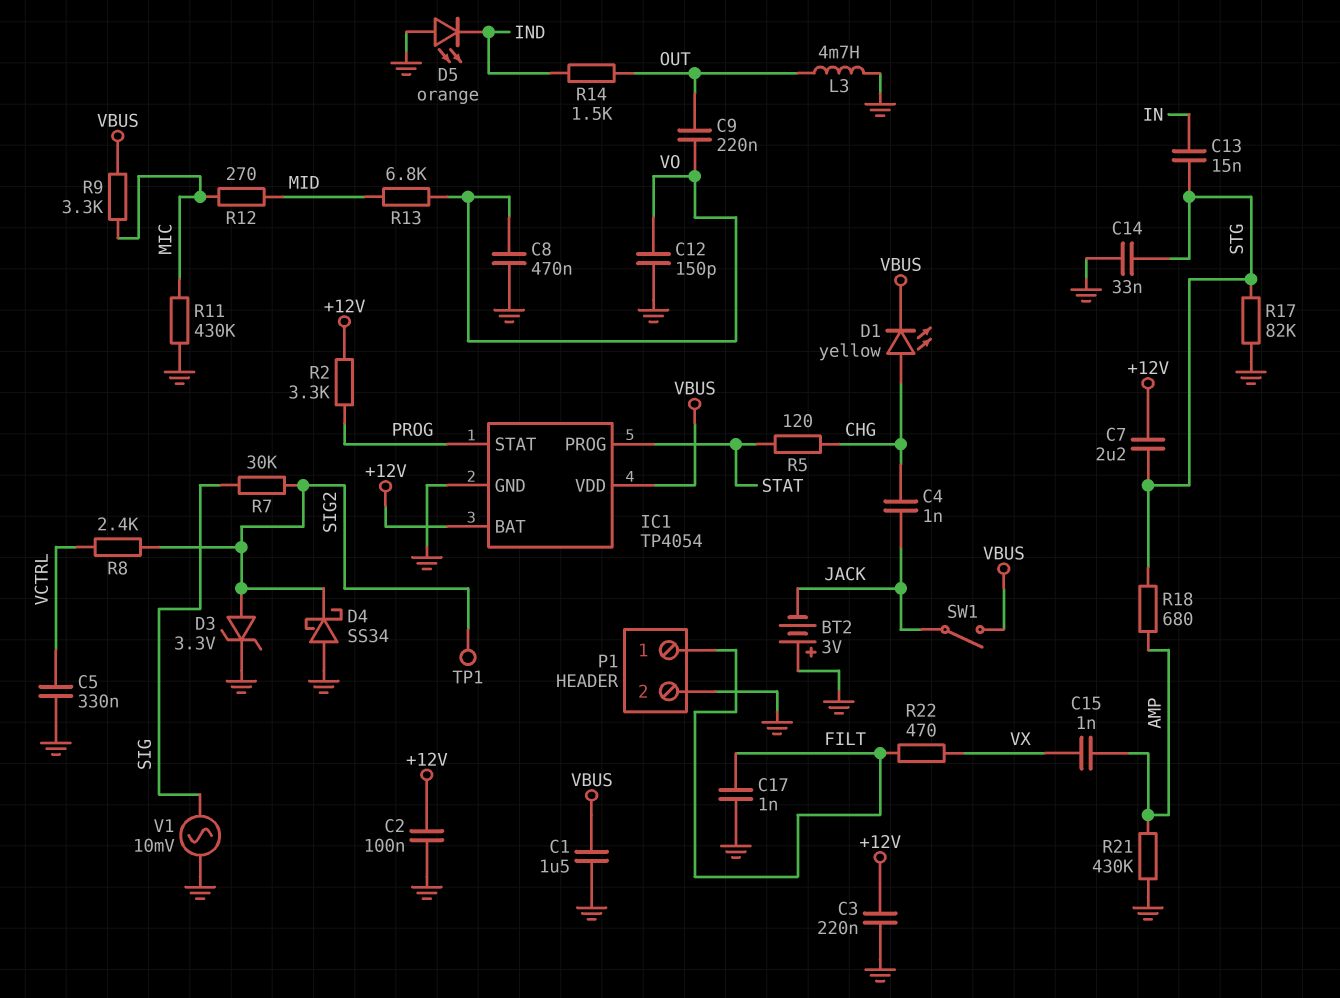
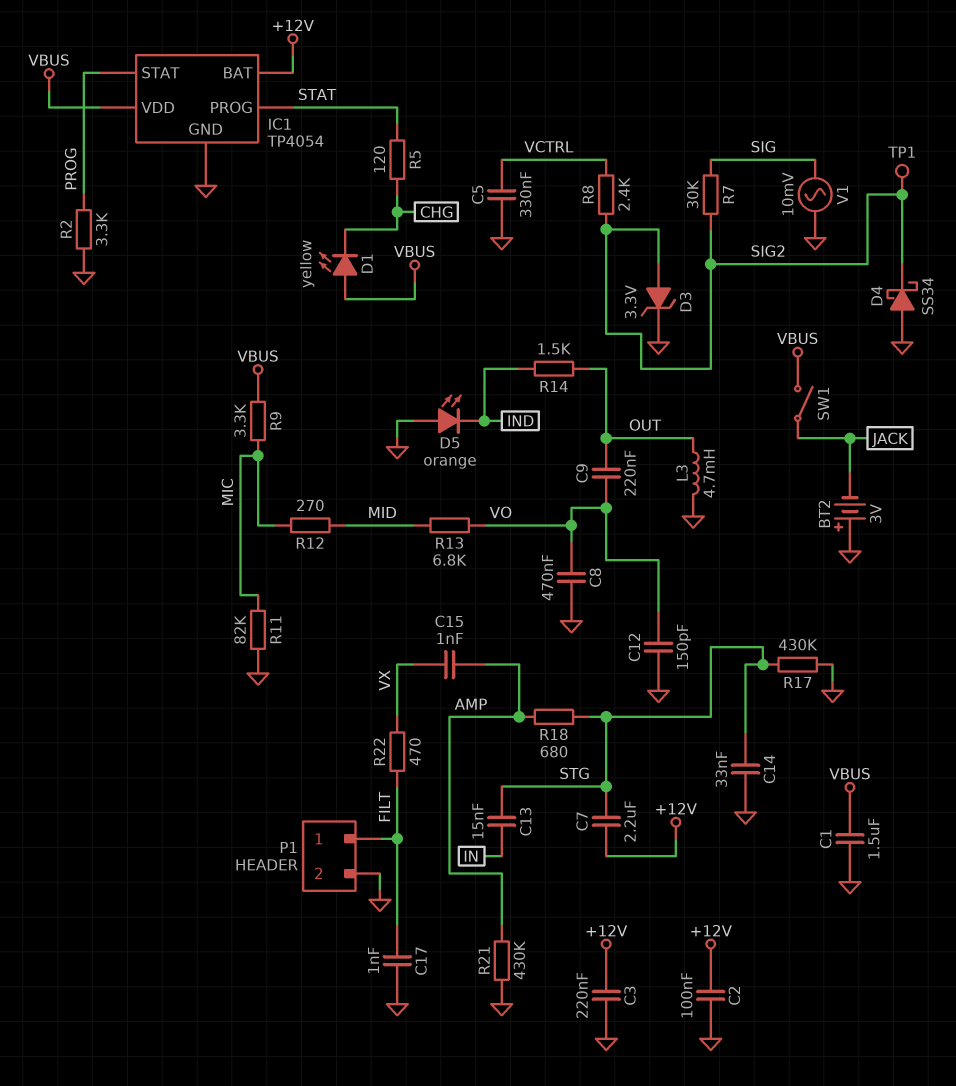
C4: 1nF (CHG, JACK) -> none
D1: LED yellow (A CHG, K VBUS) -> LED yellow (A VBUS, K CHG)
R2: 3.3k (+12V, PROG) -> 3.3k (GND, PROG)
R11: 430k (GND, MIC) -> 82k (GND, MIC)
R17: 82k (GND, STG) -> 430k (GND, STG)

